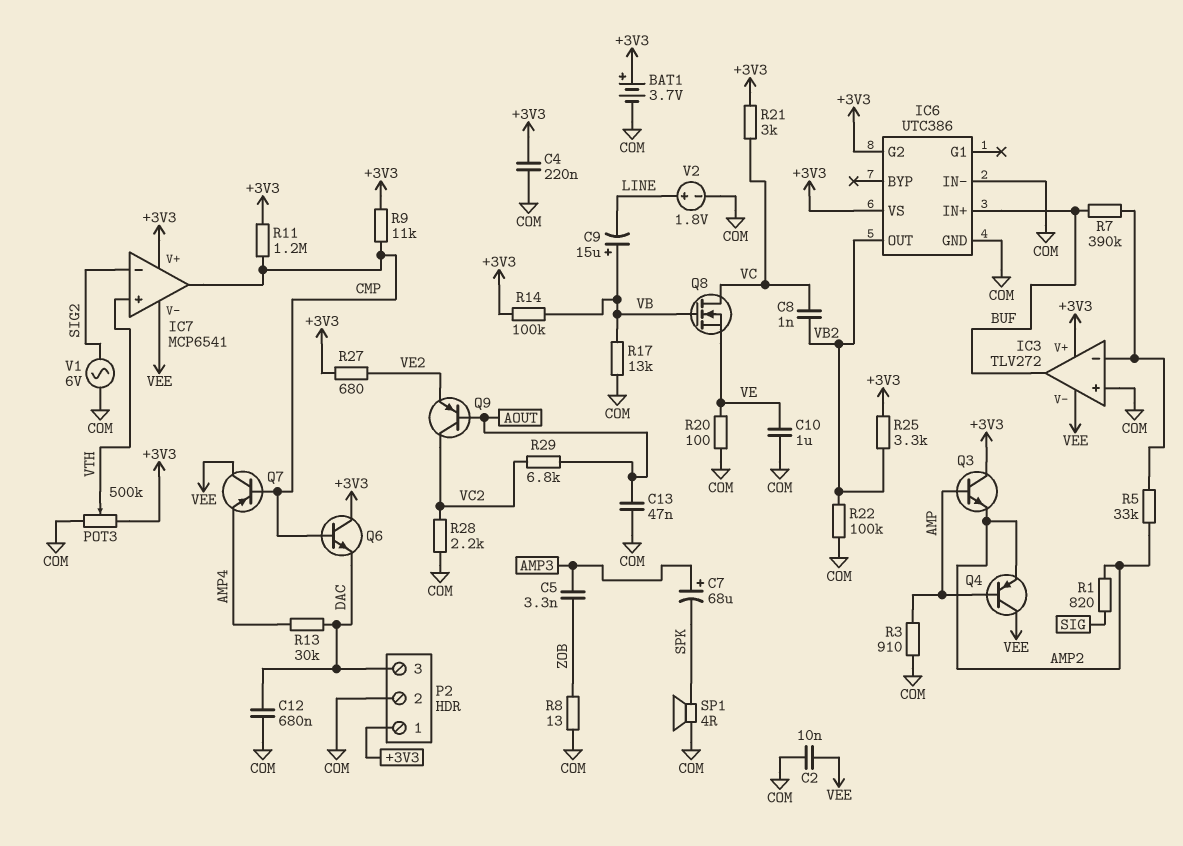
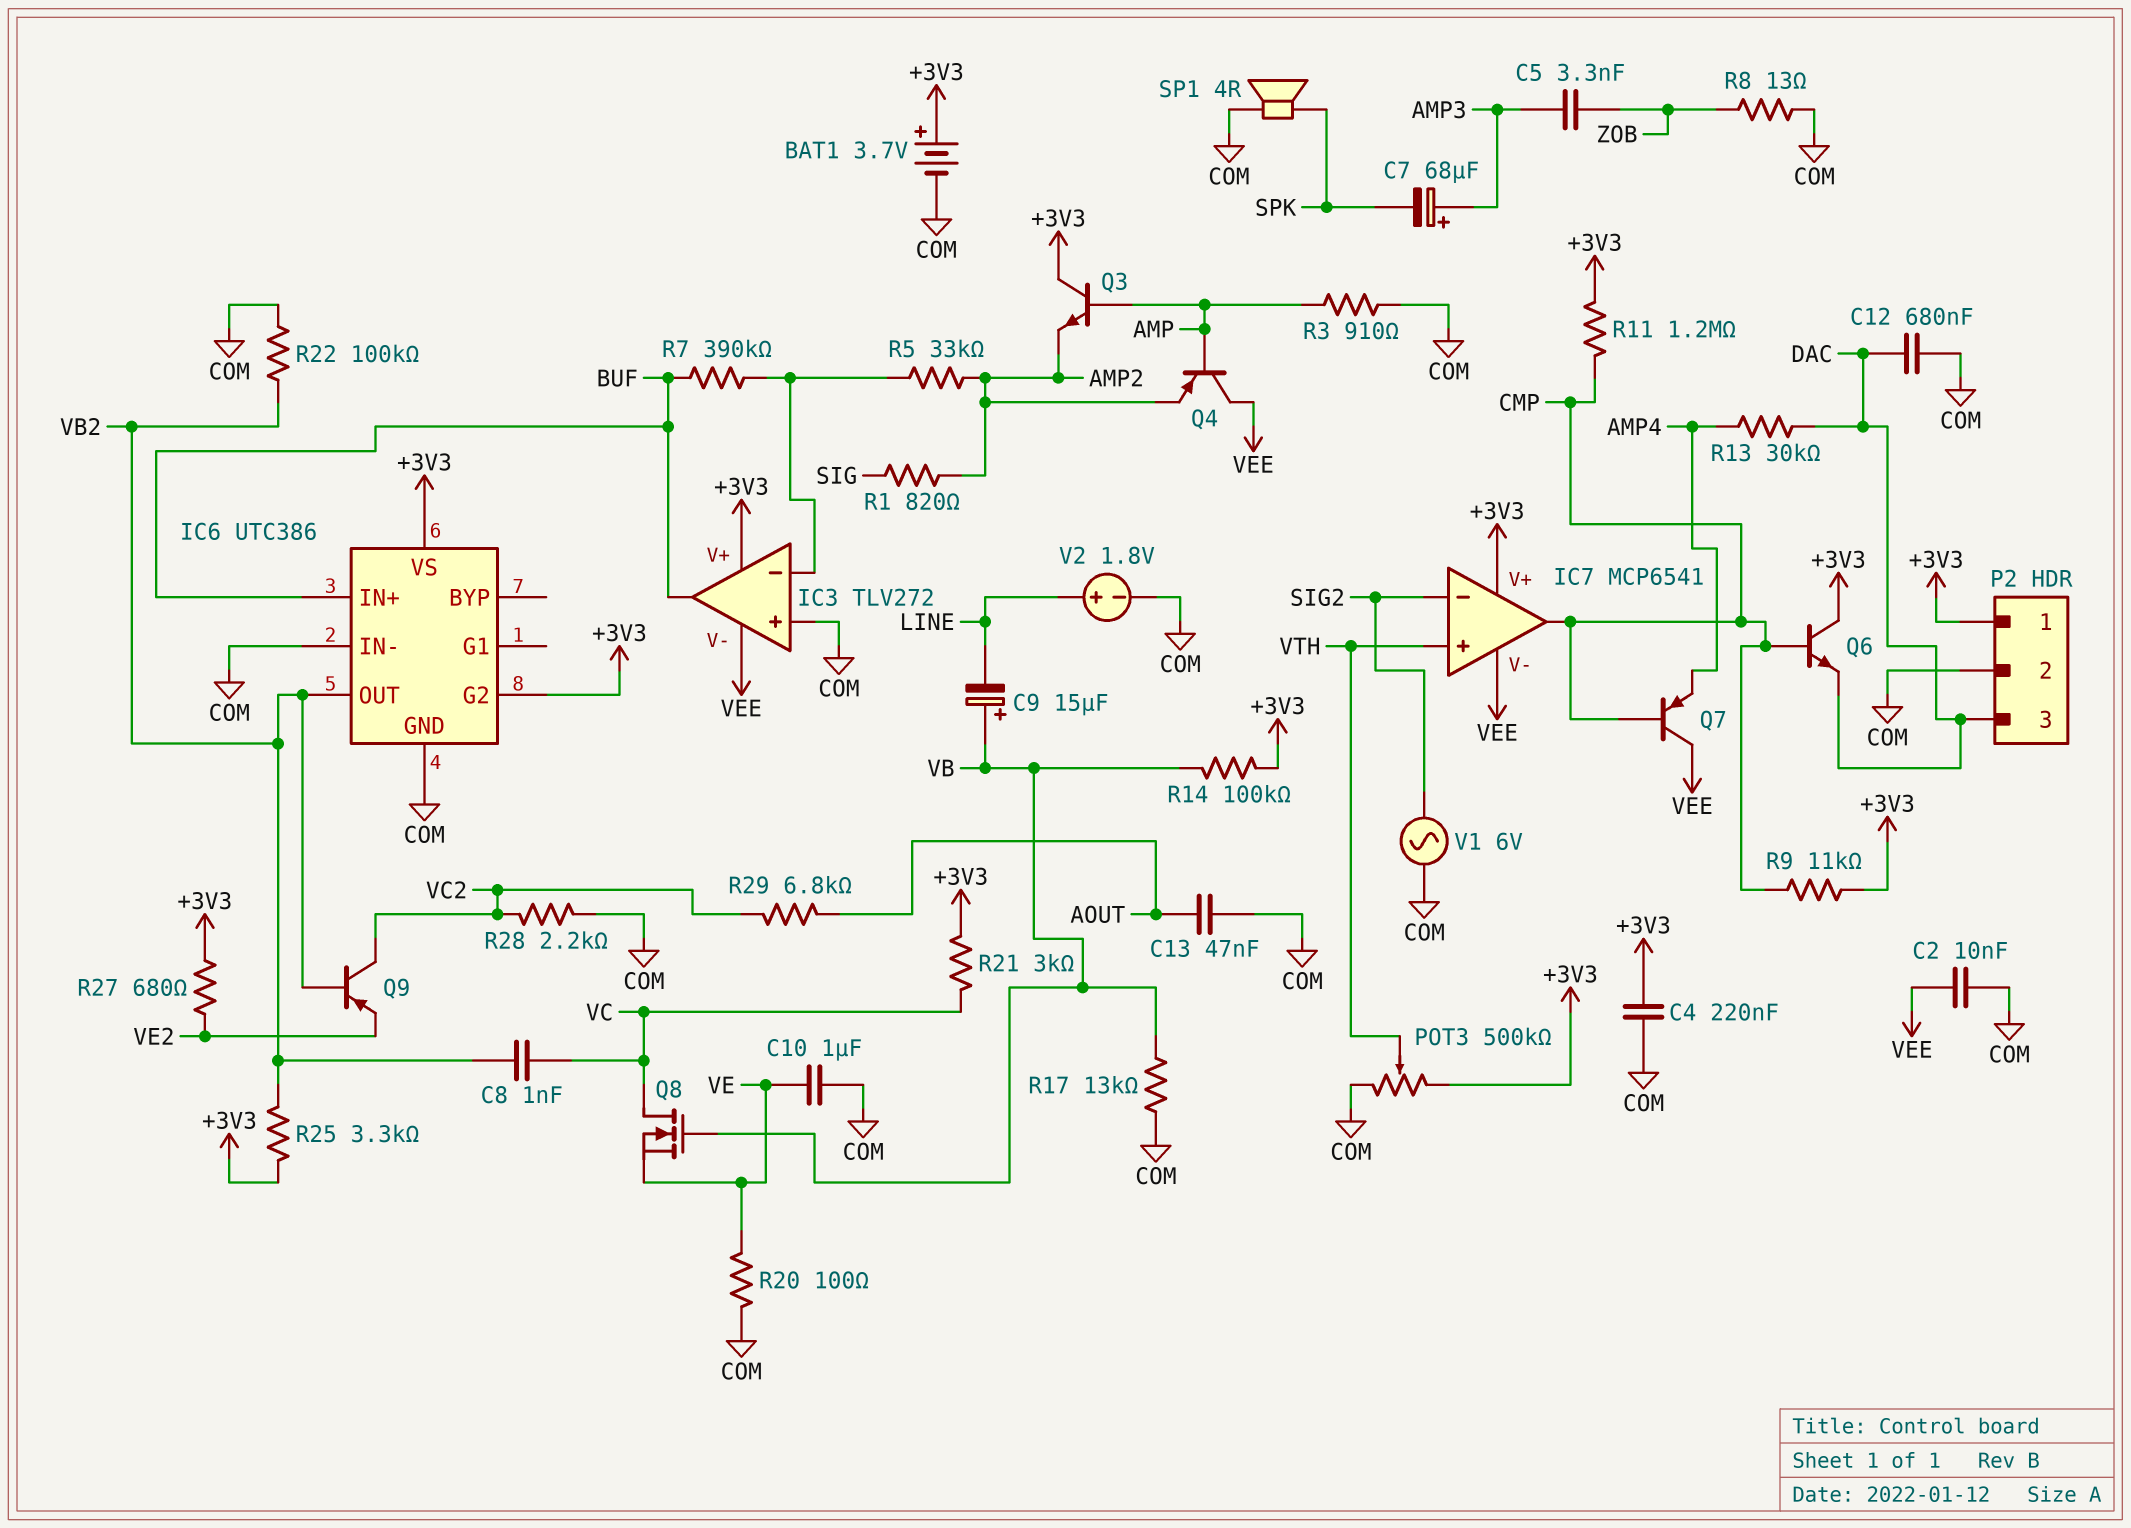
Q9: PNP (B AOUT, C VC2, E VE2) -> PNP (B VB2, C VC2, E VE2)

